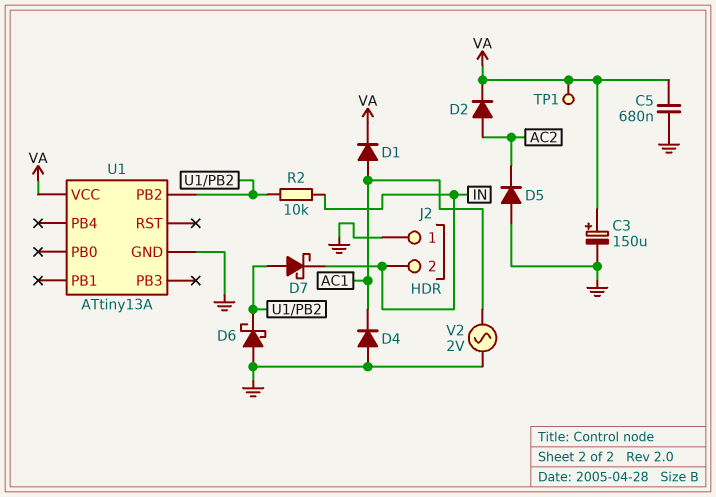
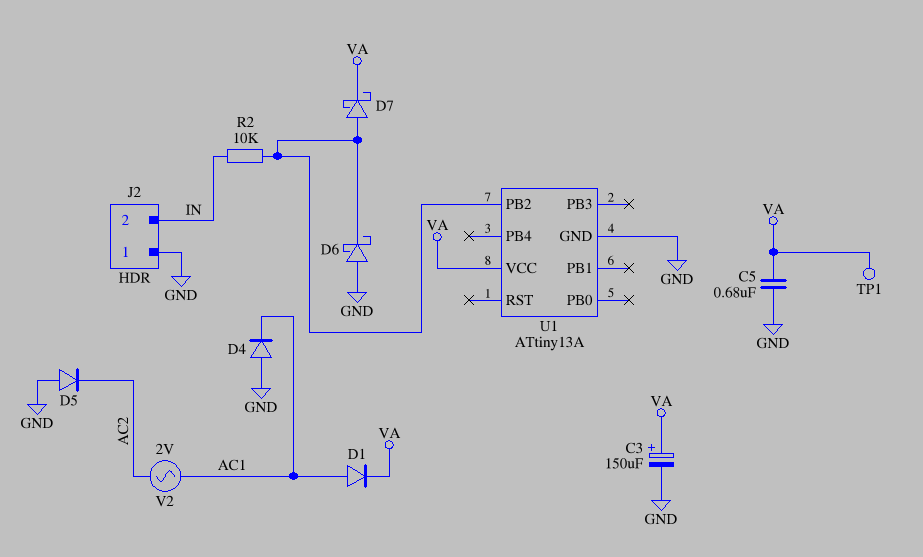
D2: diode (A AC2, K VA) -> none
D7: schottky (A U1/PB2, K IN) -> schottky (A U1/PB2, K VA)
V2: AC 2V (AC1, GND) -> AC 2V (AC1, AC2)

